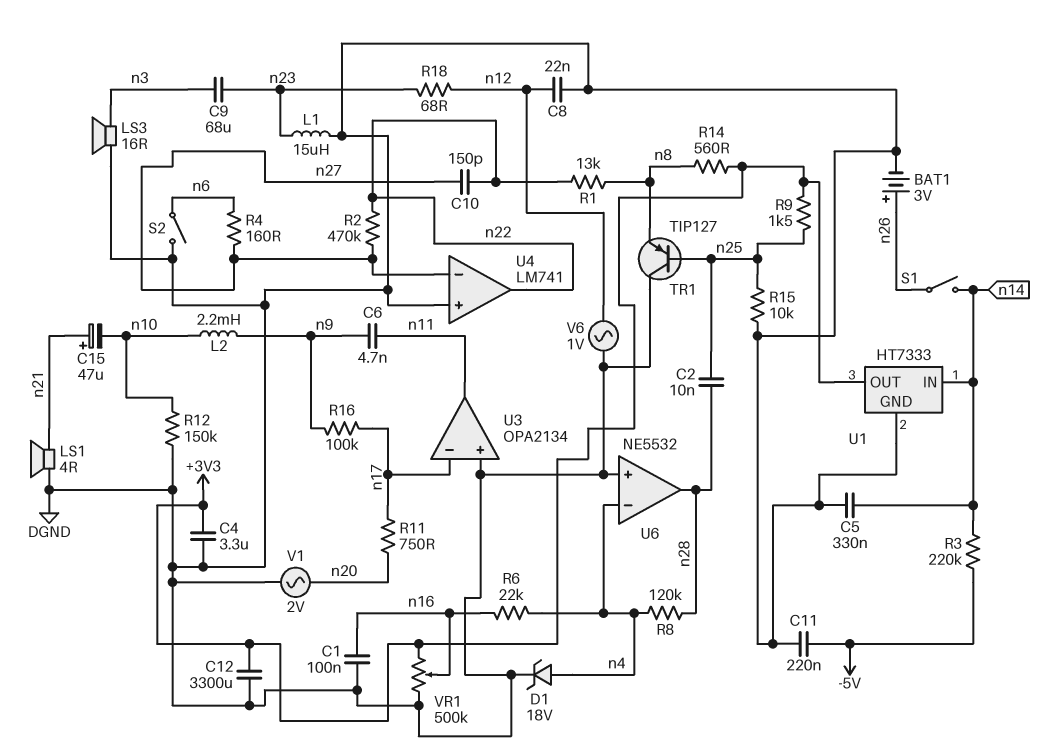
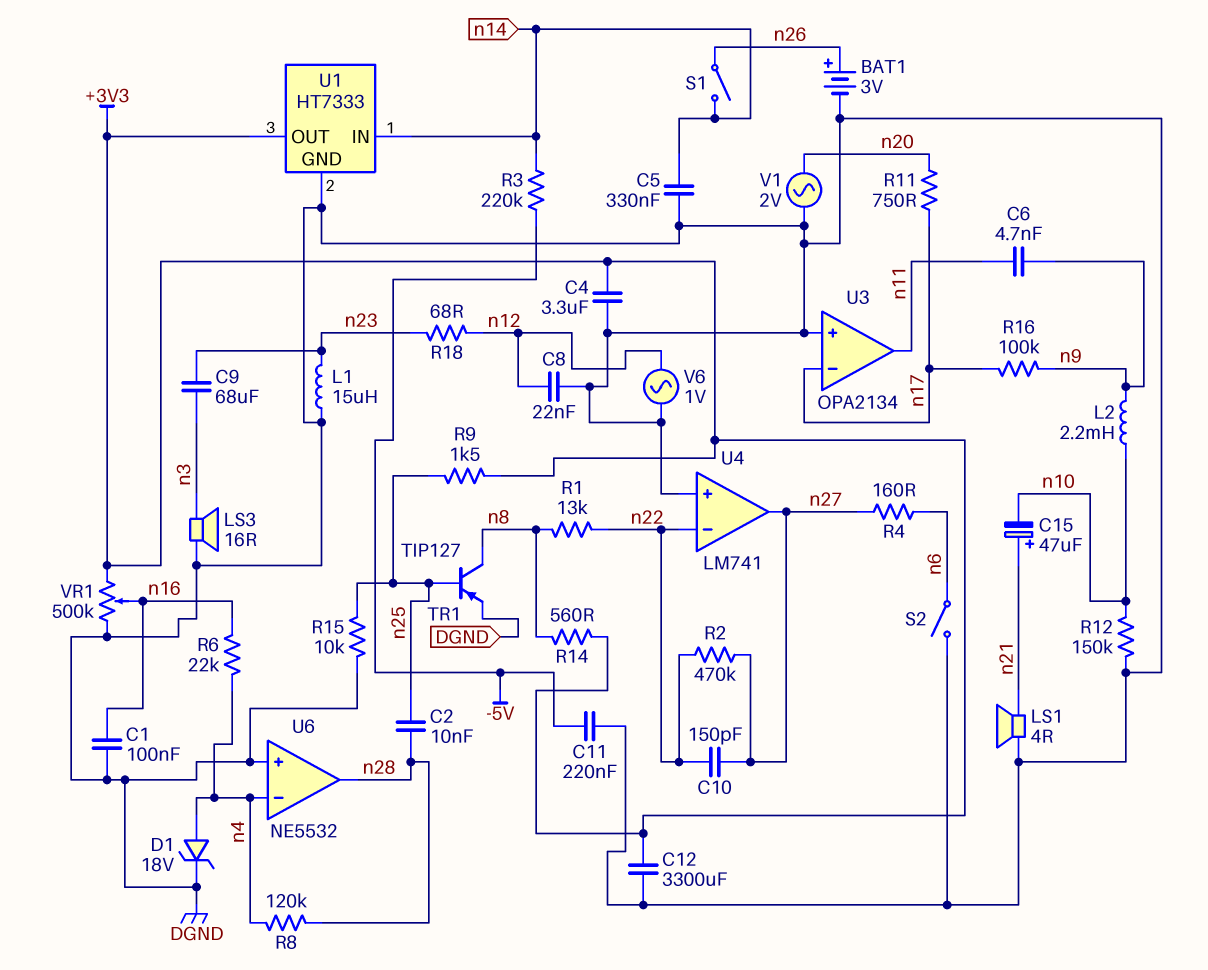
TR1: PNP TIP127 (B n25, C DGND, E n8) -> PNP TIP127 (B n25, C n8, E DGND)
U4 pin in-: n27 -> n22
U4 pin out: n22 -> n27

